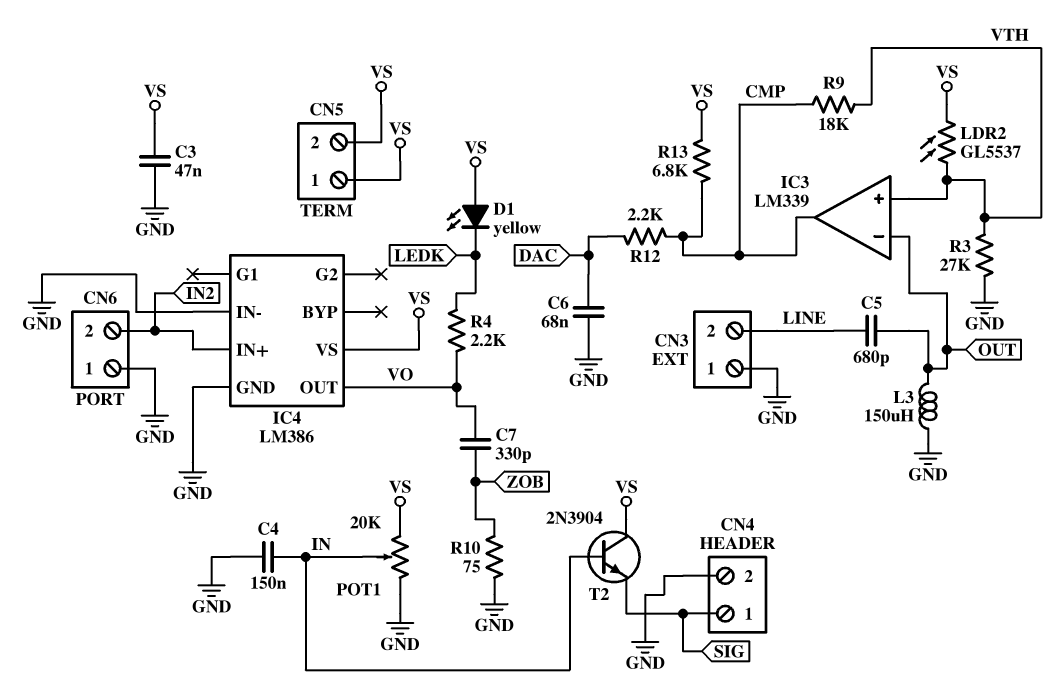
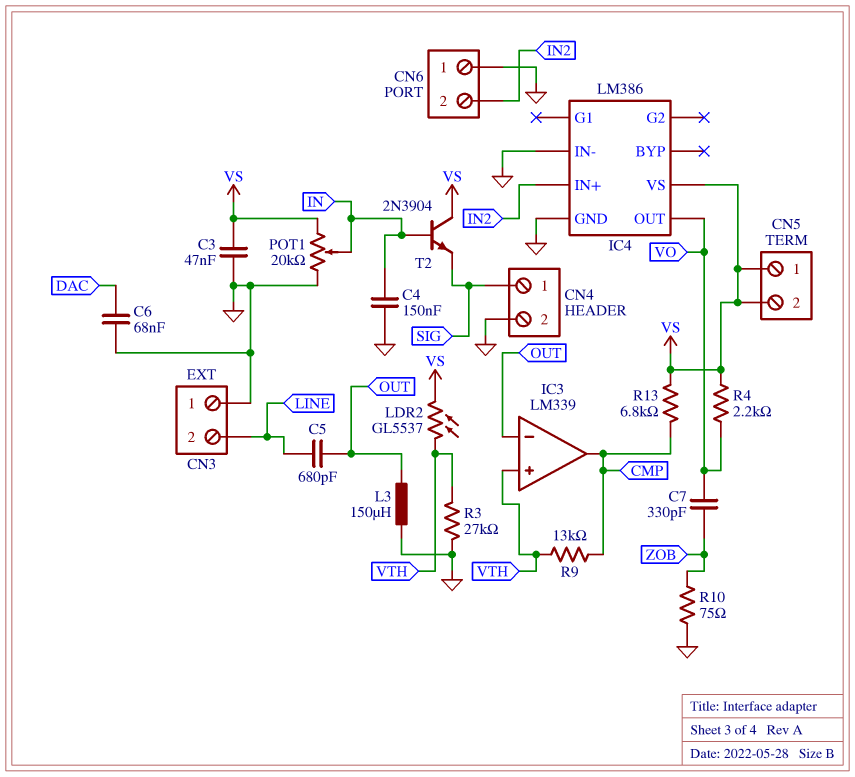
D1: LED yellow (A VS, K LEDK) -> none
R4: 2.2k (LEDK, VO) -> 2.2k (VO, VS)
R9: 18k (CMP, VTH) -> 13k (CMP, VTH)
R12: 2.2k (CMP, DAC) -> none

